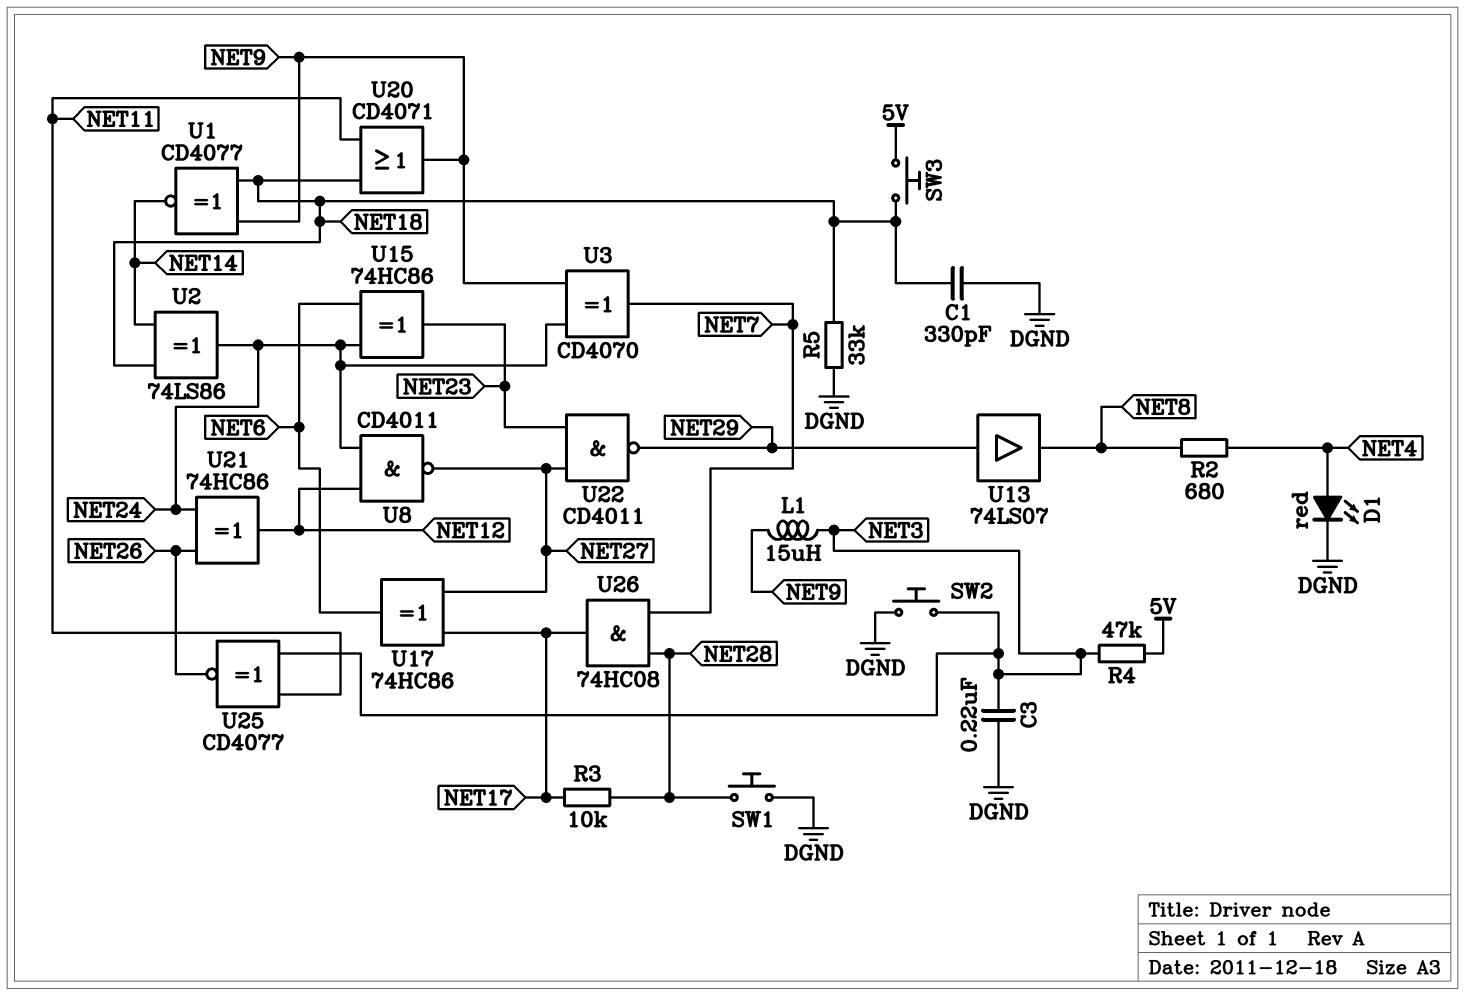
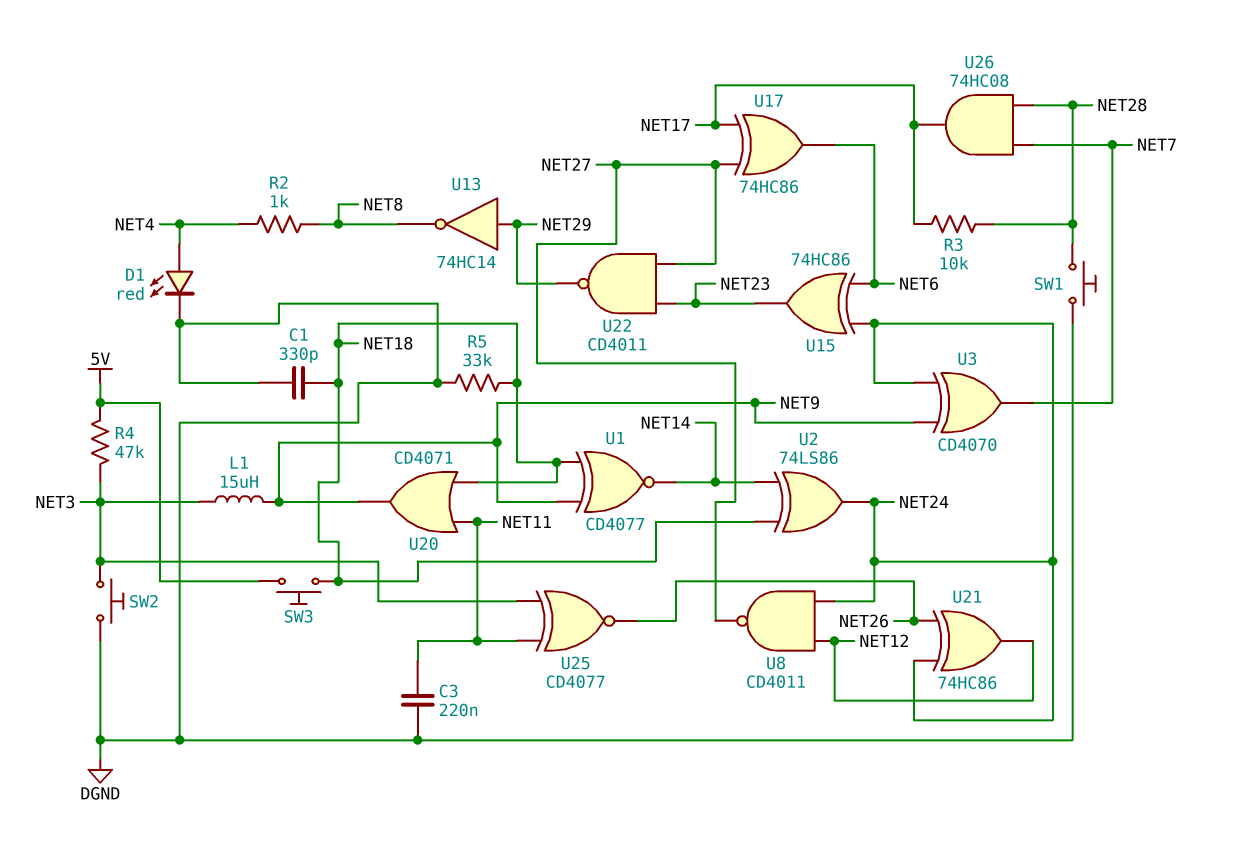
C3: 220nF (DGND, NET3) -> 220nF (DGND, NET11)
R2: 680 (NET4, NET8) -> 1k (NET4, NET8)
U13: buffer 74LS07 (in NET29, out NET8) -> NOT 74HC14 (in NET29, out NET8)

